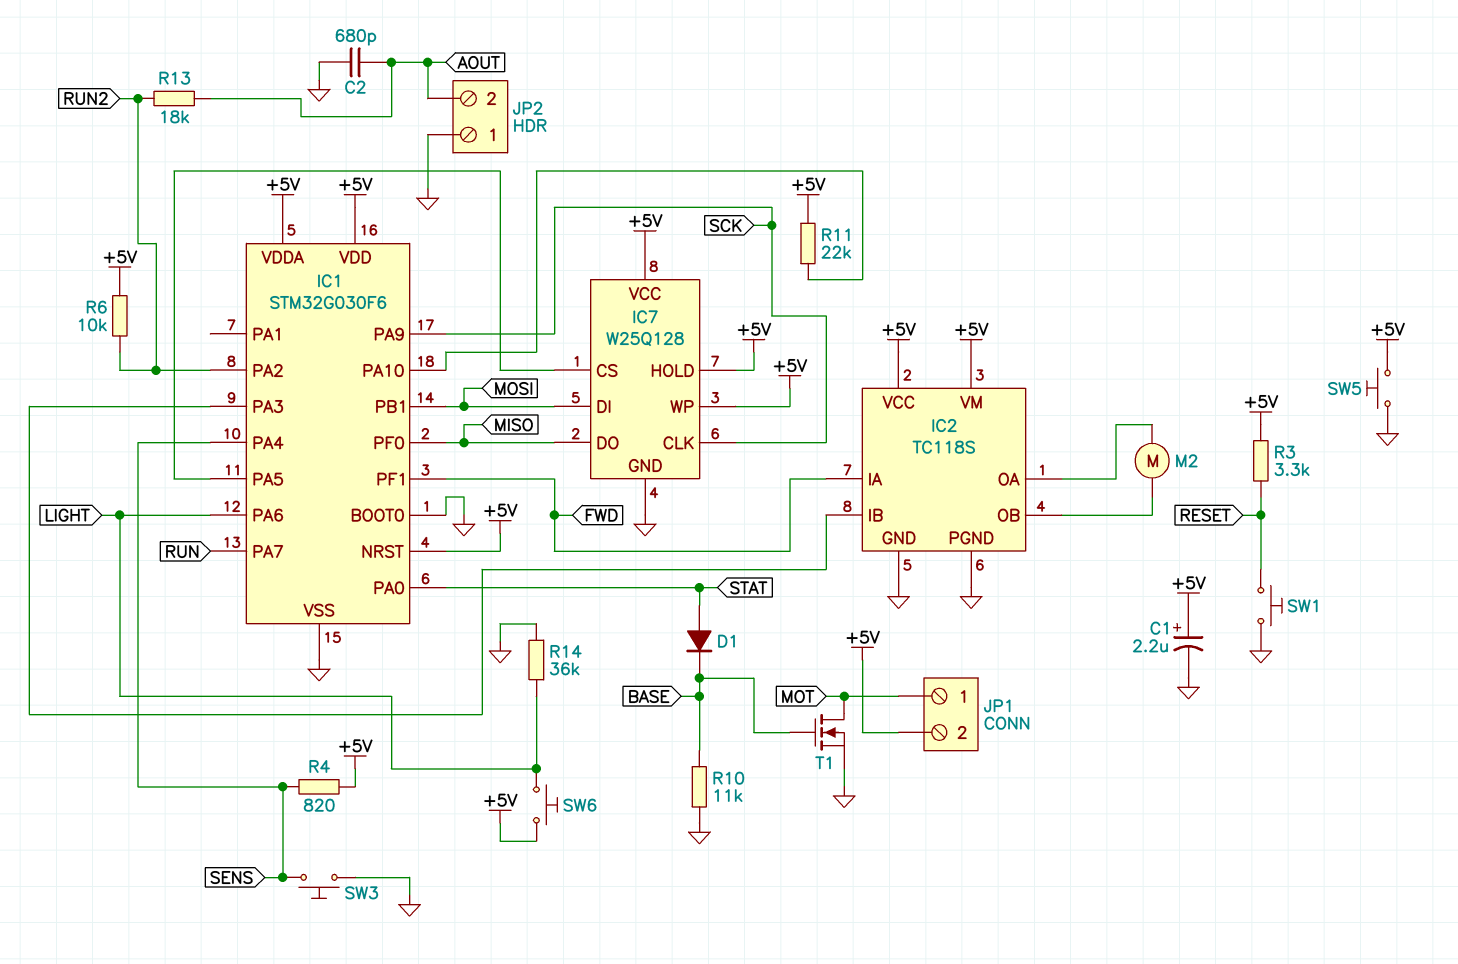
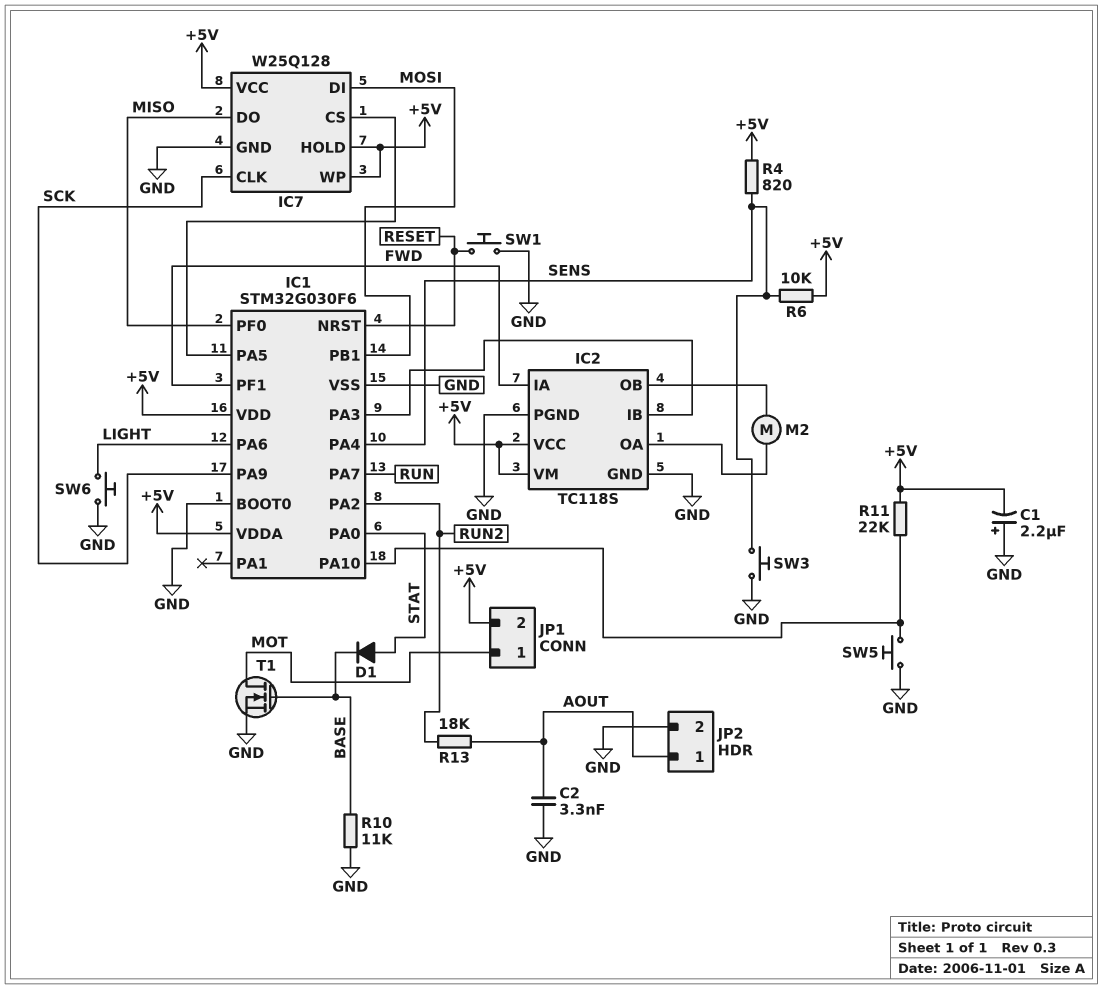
C1: 2.2uF (plus +5V, minus GND) -> 2.2uF (plus GND, minus +5V)
C2: 680pF (AOUT, GND) -> 3.3nF (AOUT, GND)
IC1 pin NRST: +5V -> RESET
JP2 pin 1: GND -> AOUT
JP2 pin 2: AOUT -> GND
R3: 3.3k (+5V, RESET) -> none
R6: 10k (+5V, RUN2) -> 10k (+5V, SENS)
R14: 36k (GND, LIGHT) -> none
SW5: button (+5V, GND) -> button (GND, IC1/PA10)
SW6: button (+5V, LIGHT) -> button (GND, LIGHT)

